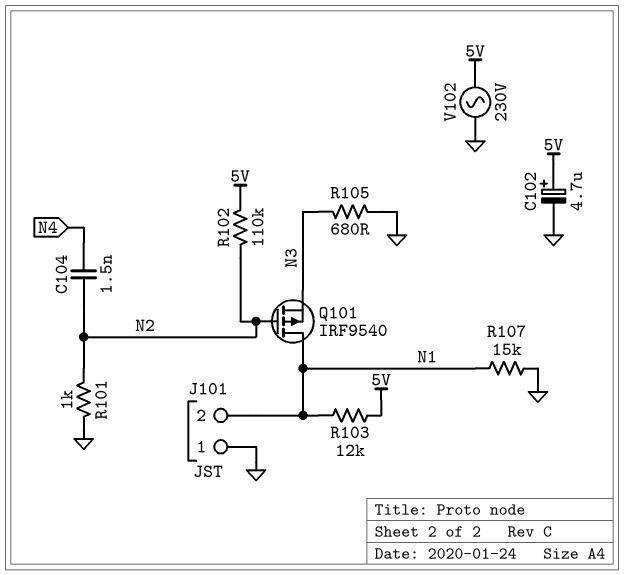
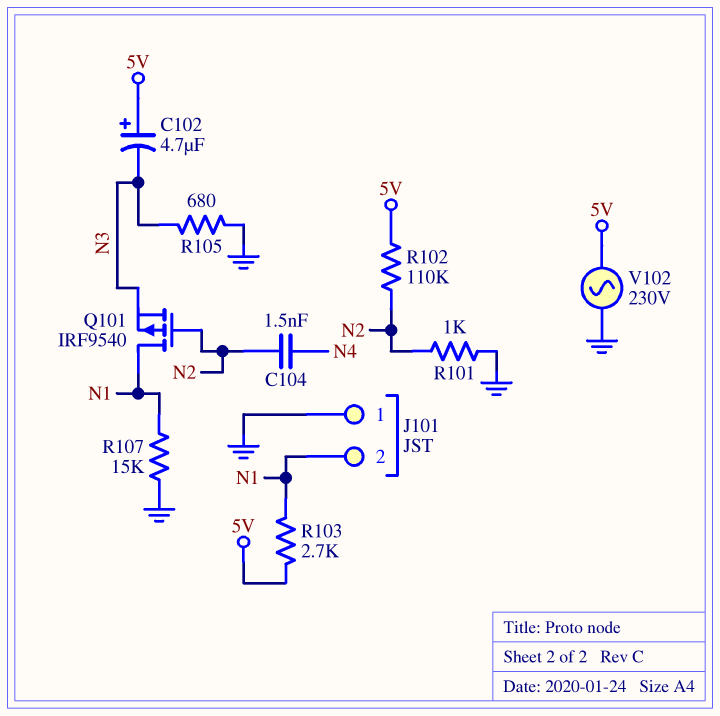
C102: 4.7uF (plus 5V, minus GND) -> 4.7uF (plus 5V, minus N3)
R103: 12k (5V, N1) -> 2.7k (5V, N1)

